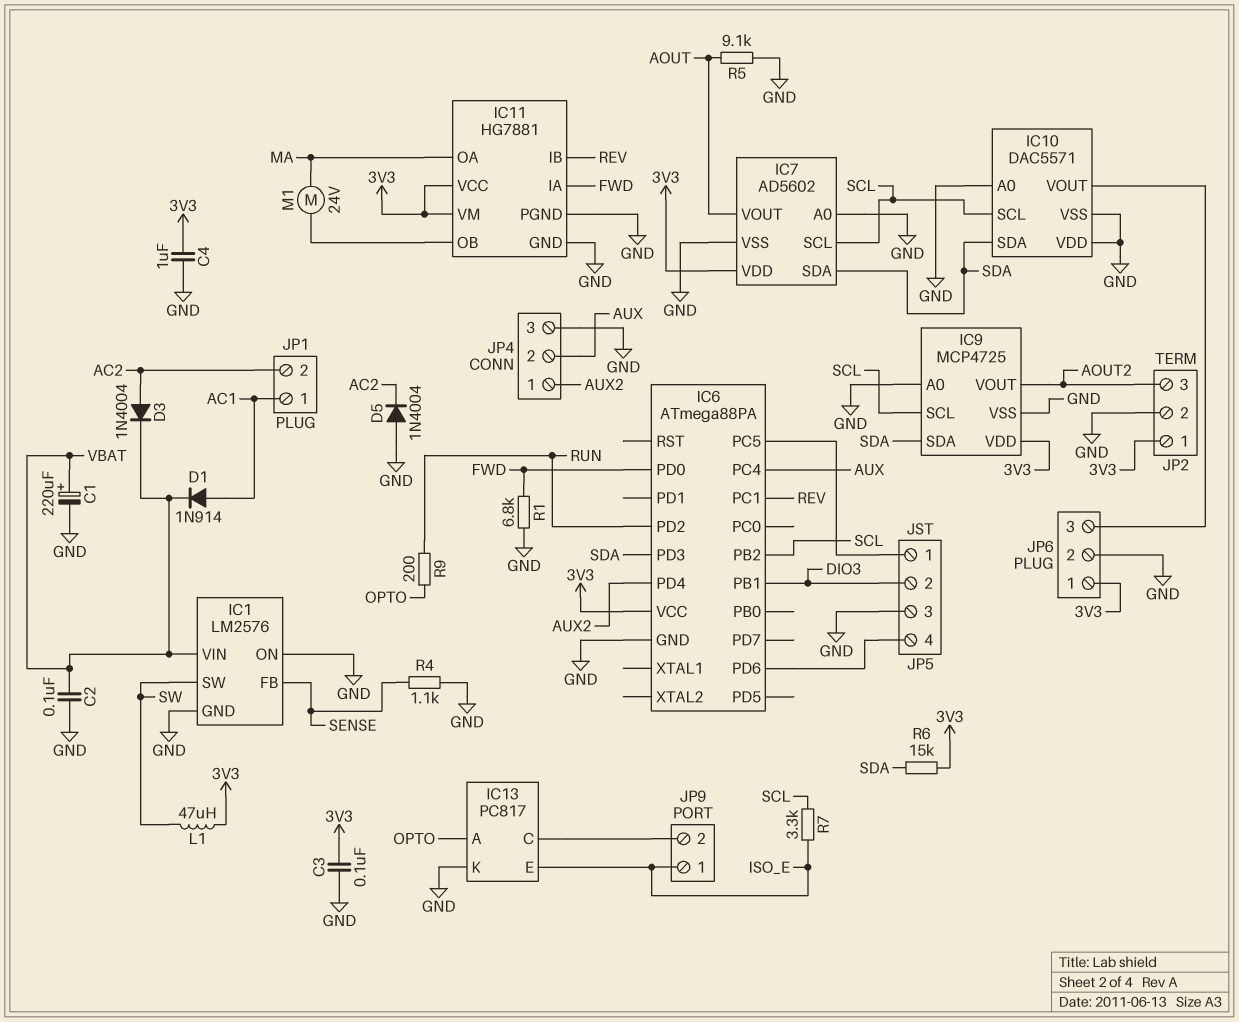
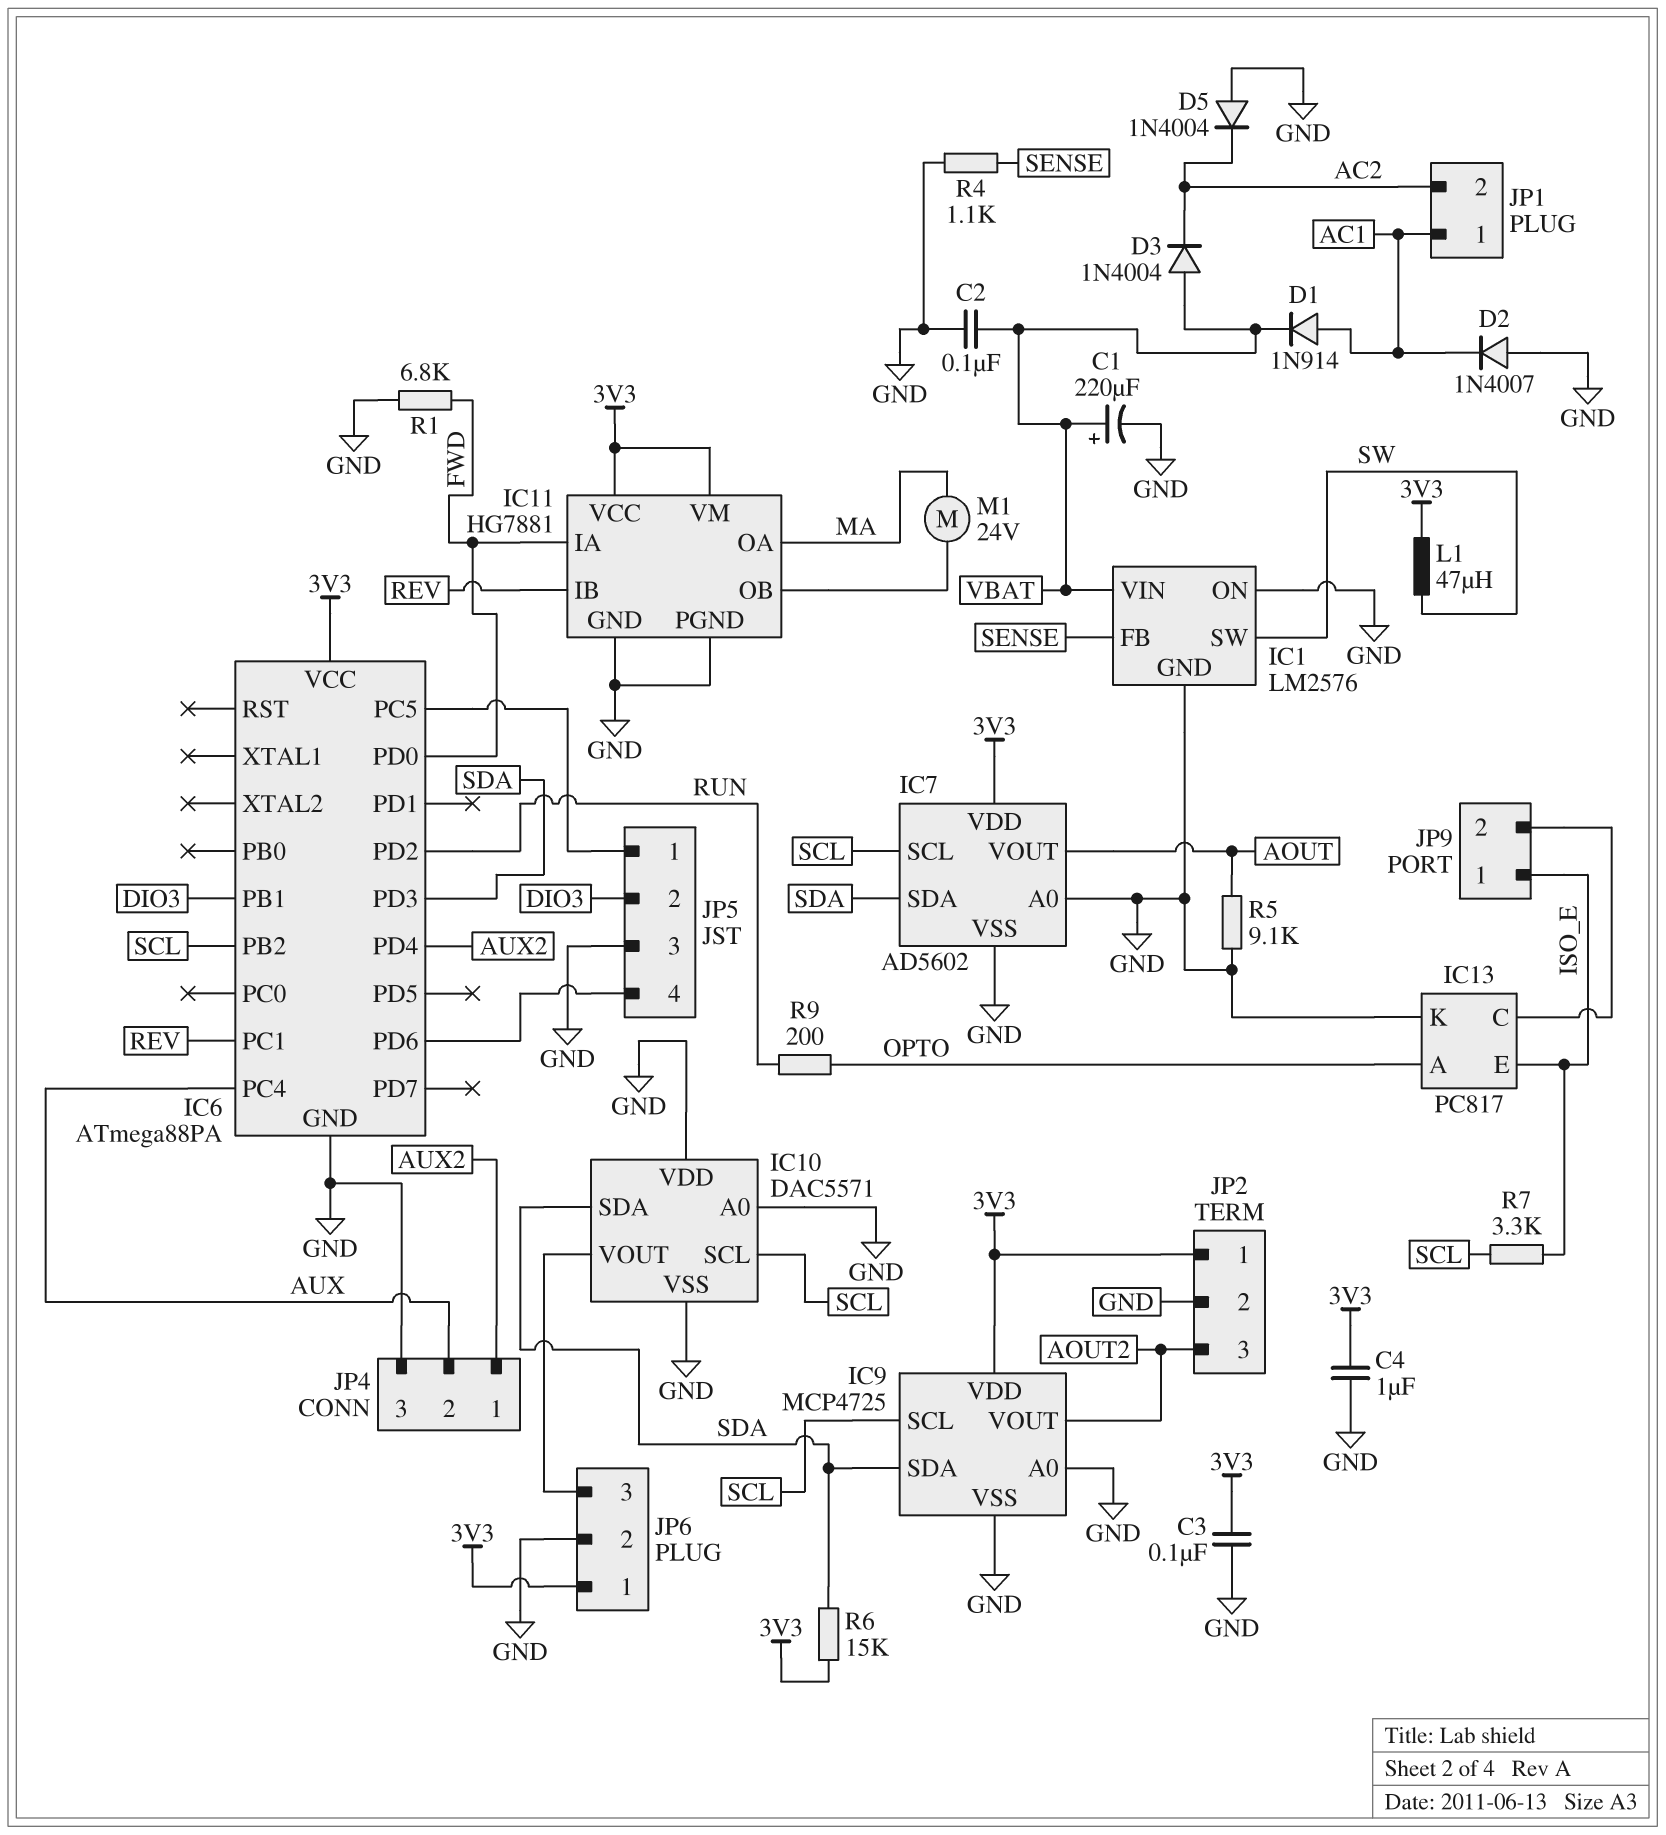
D2: none -> diode 1N4007 (A GND, K AC1)
D3: diode 1N4004 (A AC2, K VBAT) -> diode 1N4004 (A VBAT, K AC2)

